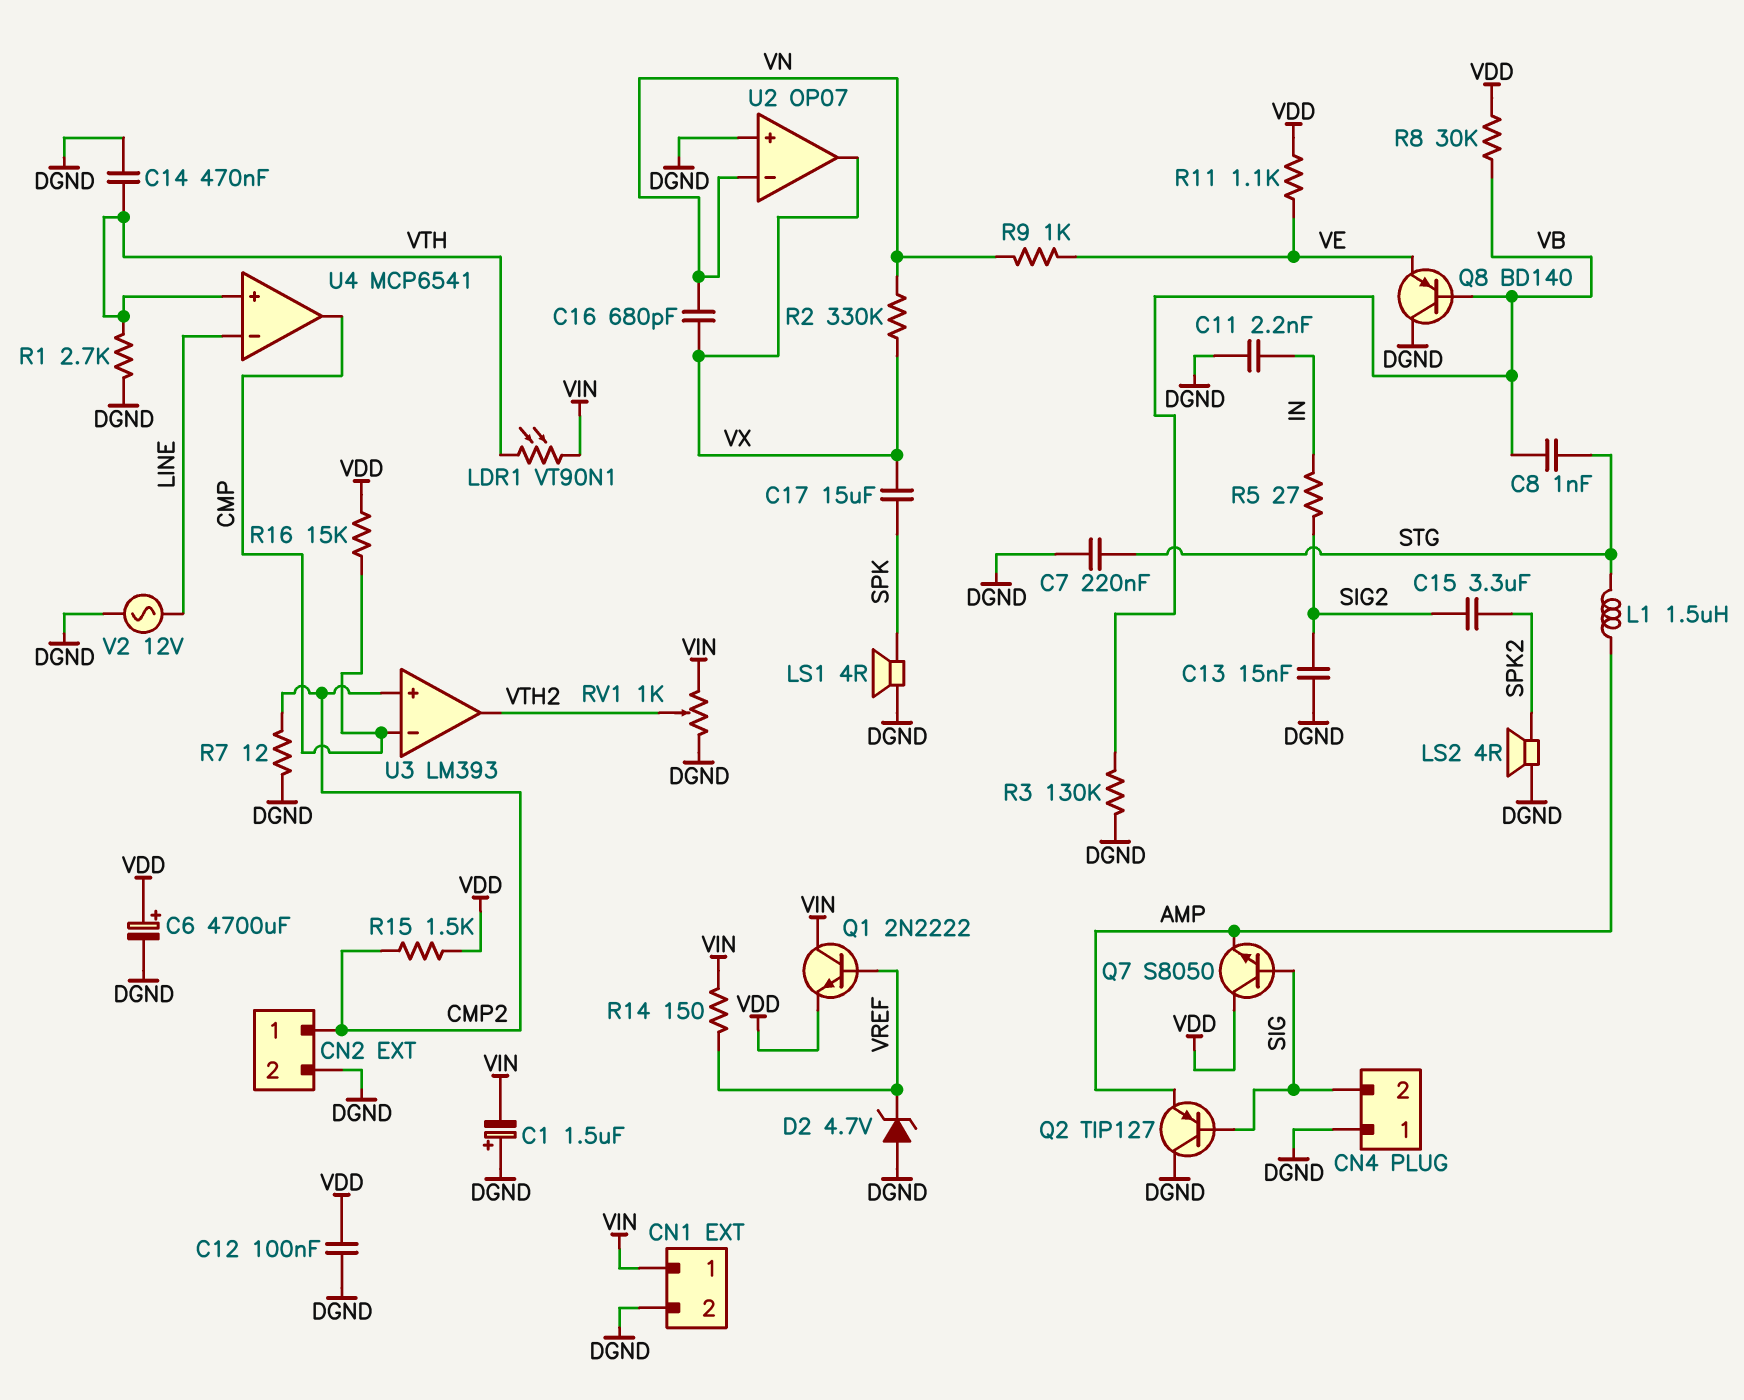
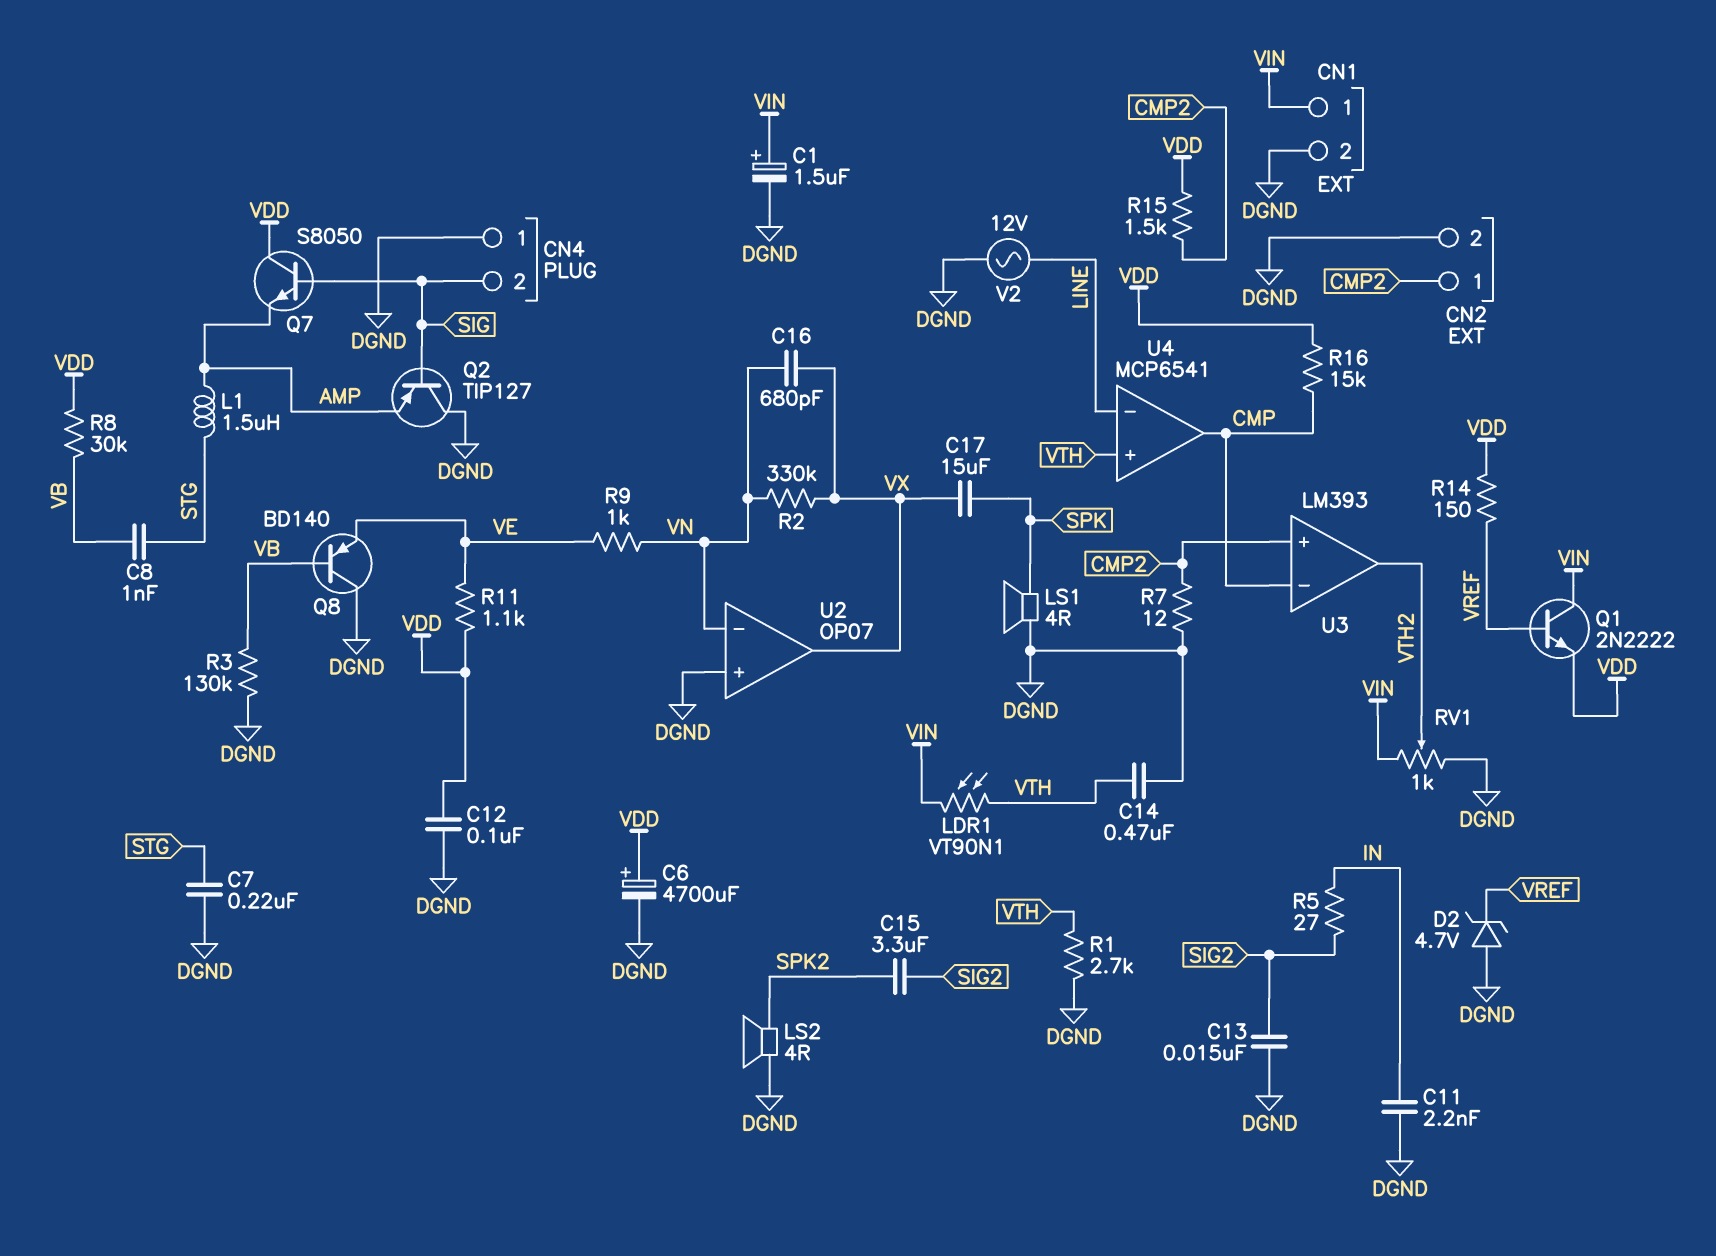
C1: 1.5uF (plus DGND, minus VIN) -> 1.5uF (plus VIN, minus DGND)
R14: 150 (VIN, VREF) -> 150 (VDD, VREF)

